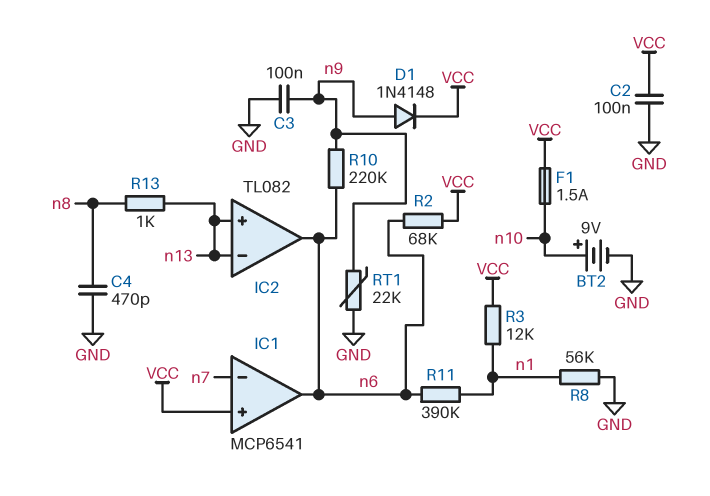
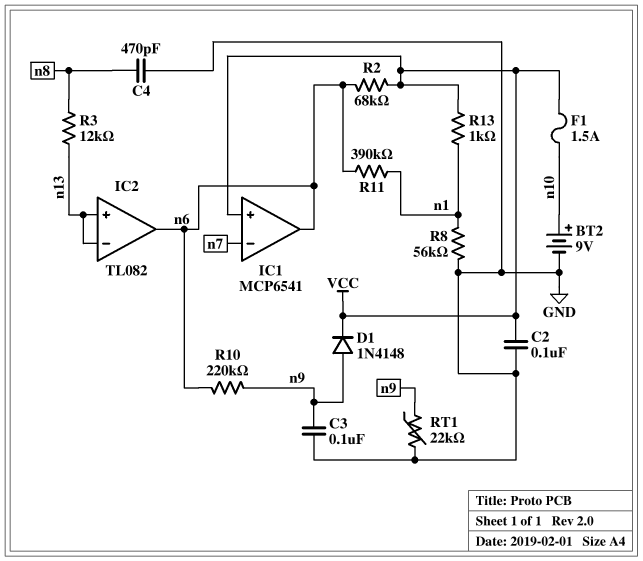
R3: 12k (VCC, n1) -> 12k (n8, n13)
R13: 1k (n8, n13) -> 1k (VCC, n1)

